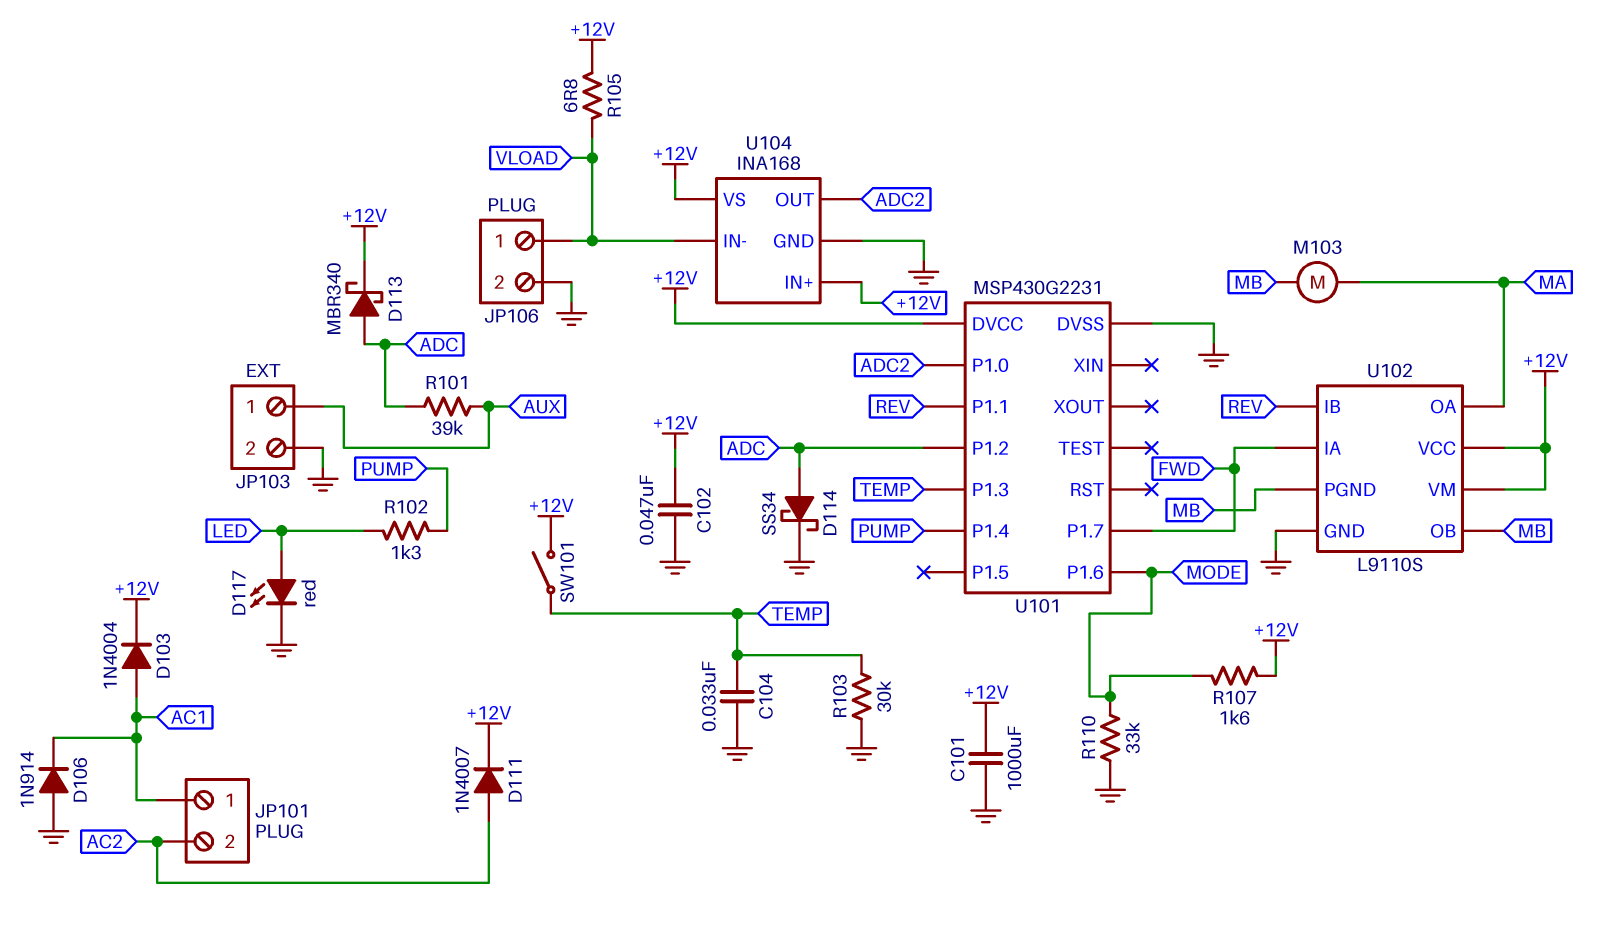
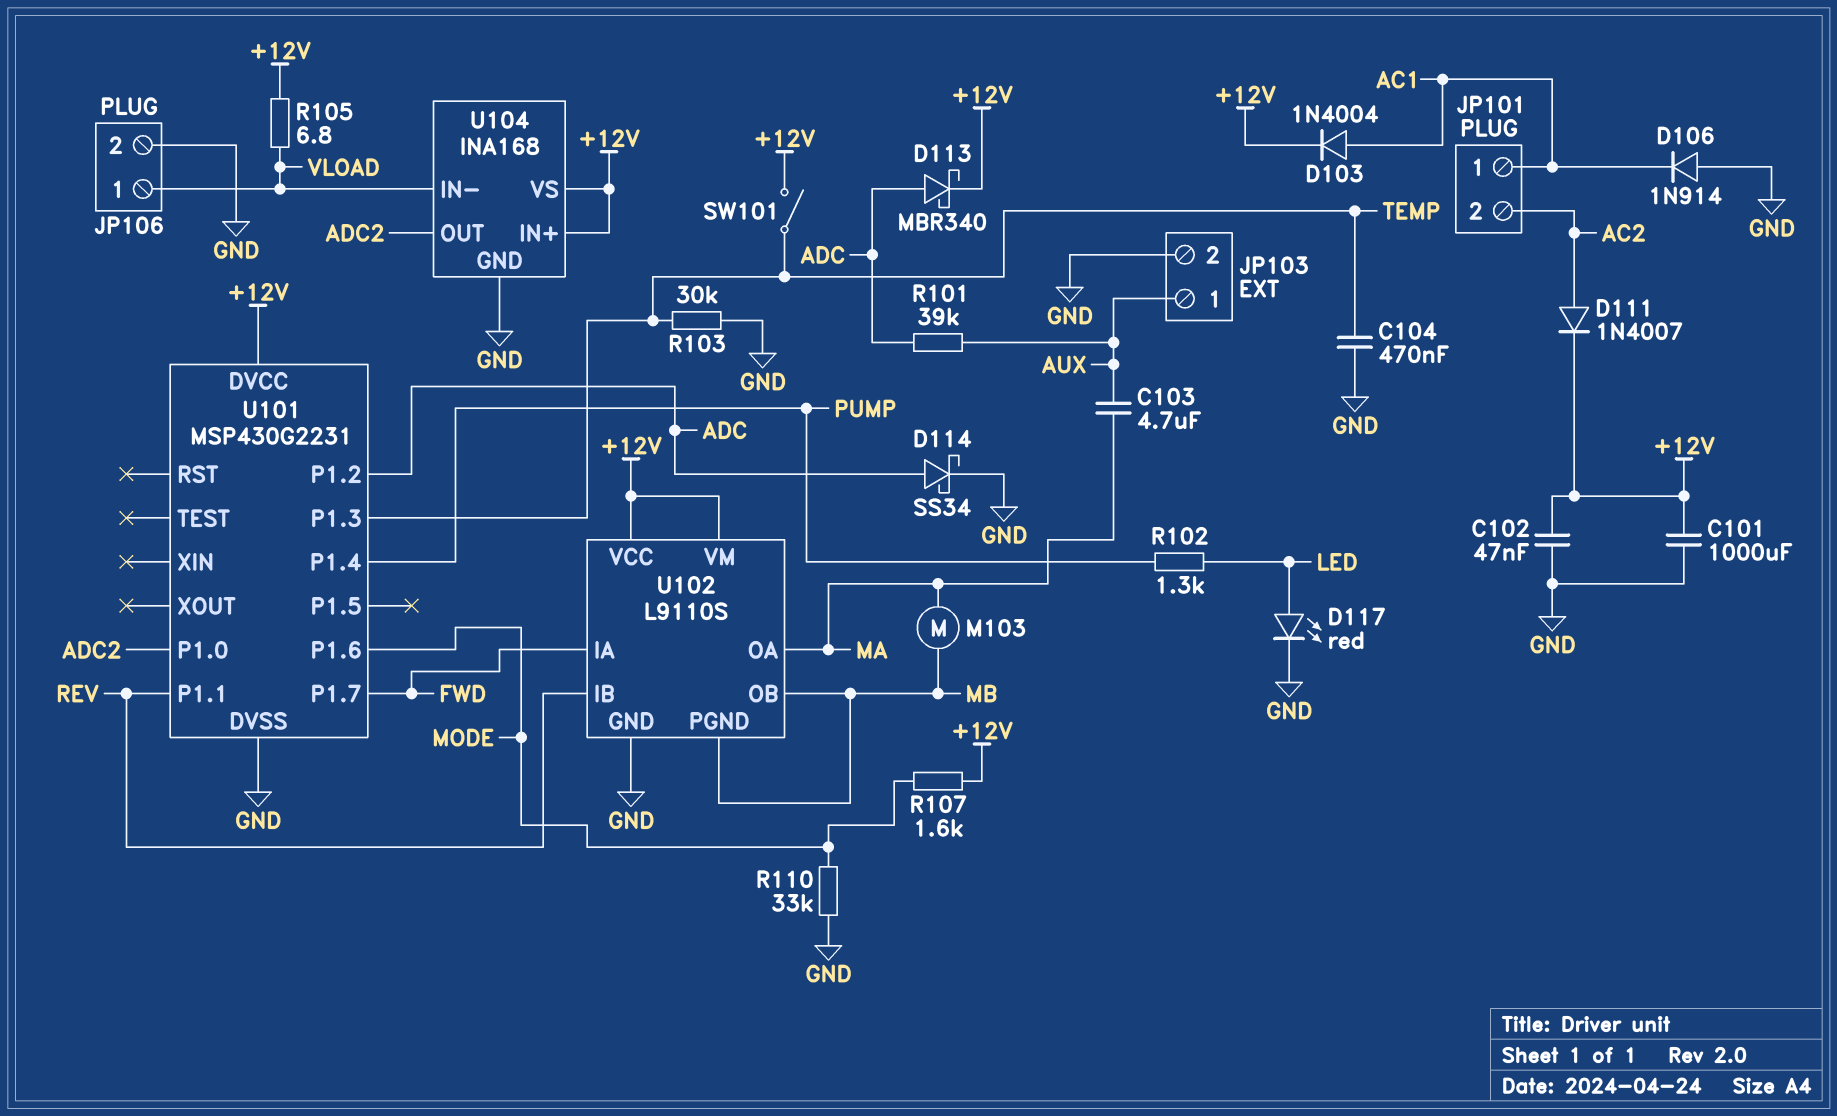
C103: none -> 4.7uF (AUX, MA)
C104: 33nF (GND, TEMP) -> 470nF (GND, TEMP)

